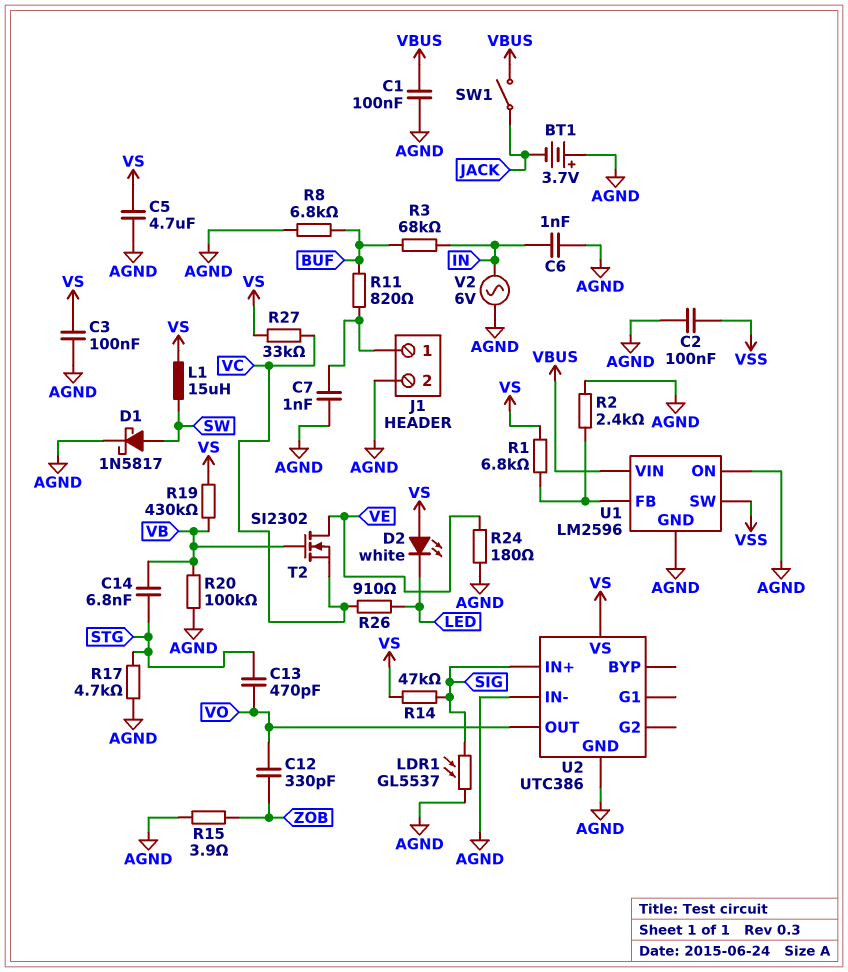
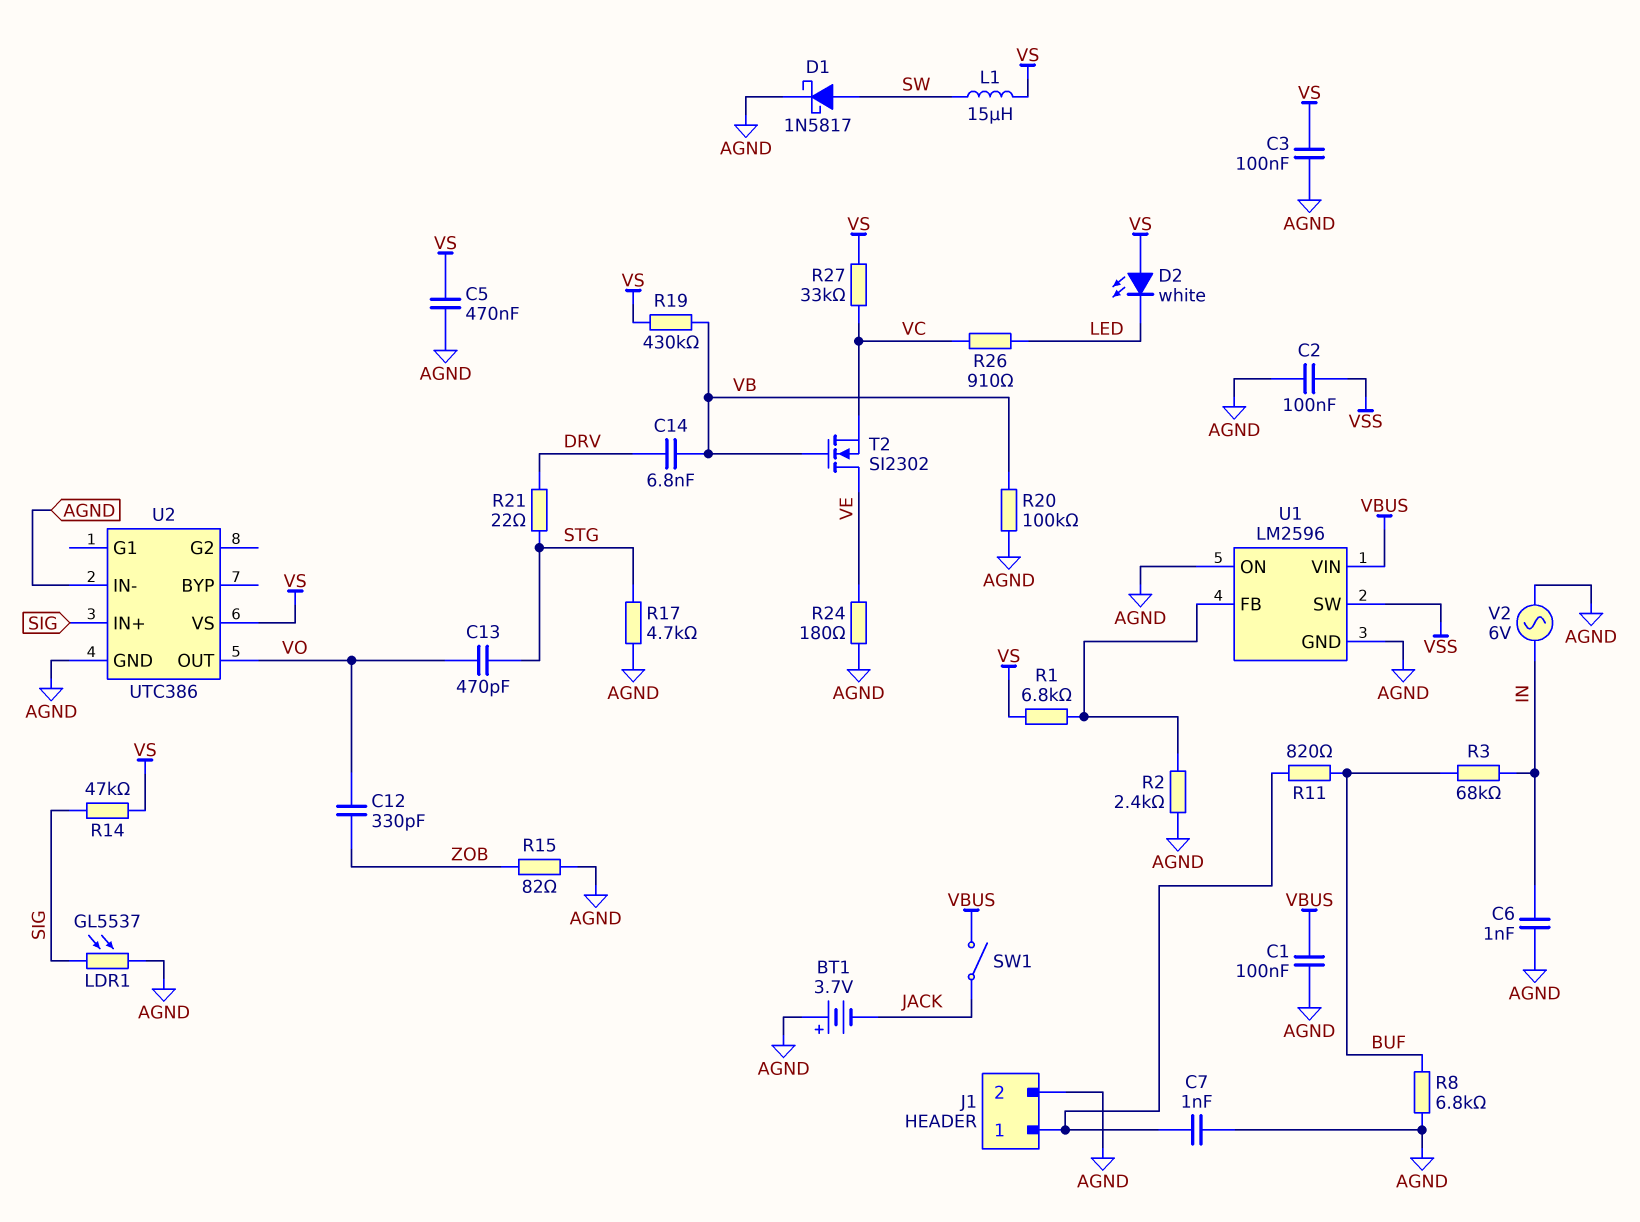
C5: 4.7uF (AGND, VS) -> 470nF (AGND, VS)
C14: 6.8nF (STG, VB) -> 6.8nF (DRV, VB)
R15: 3.9 (AGND, ZOB) -> 82 (AGND, ZOB)
R21: none -> 22 (DRV, STG)

